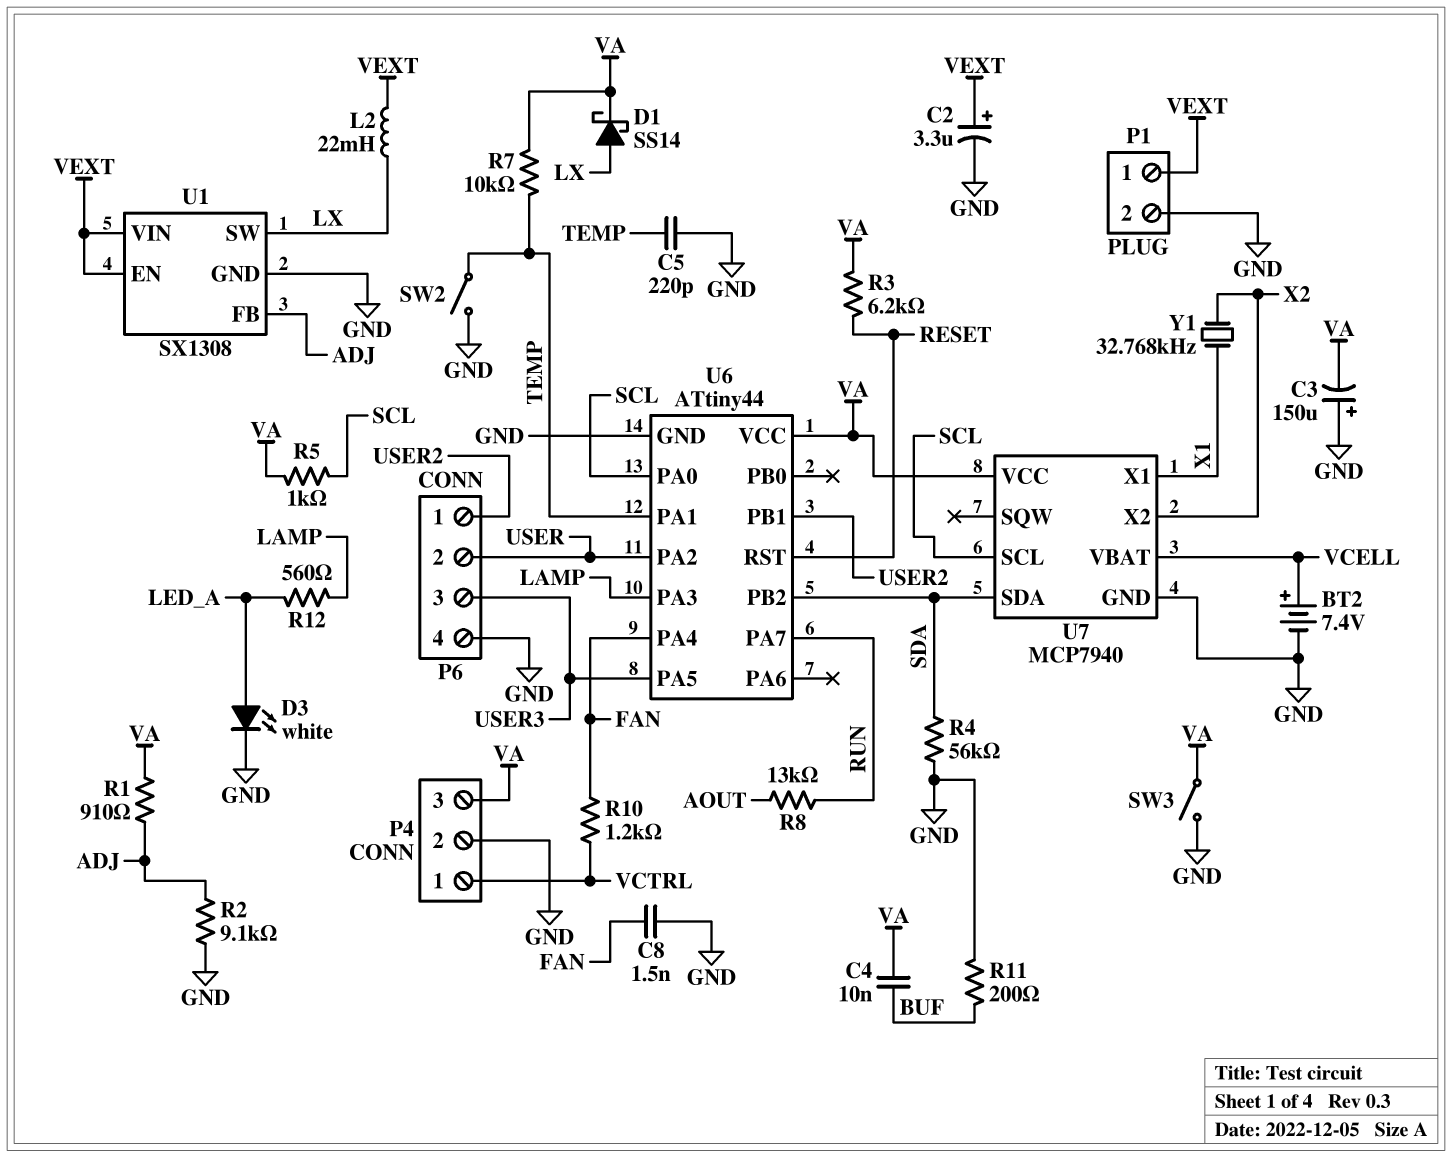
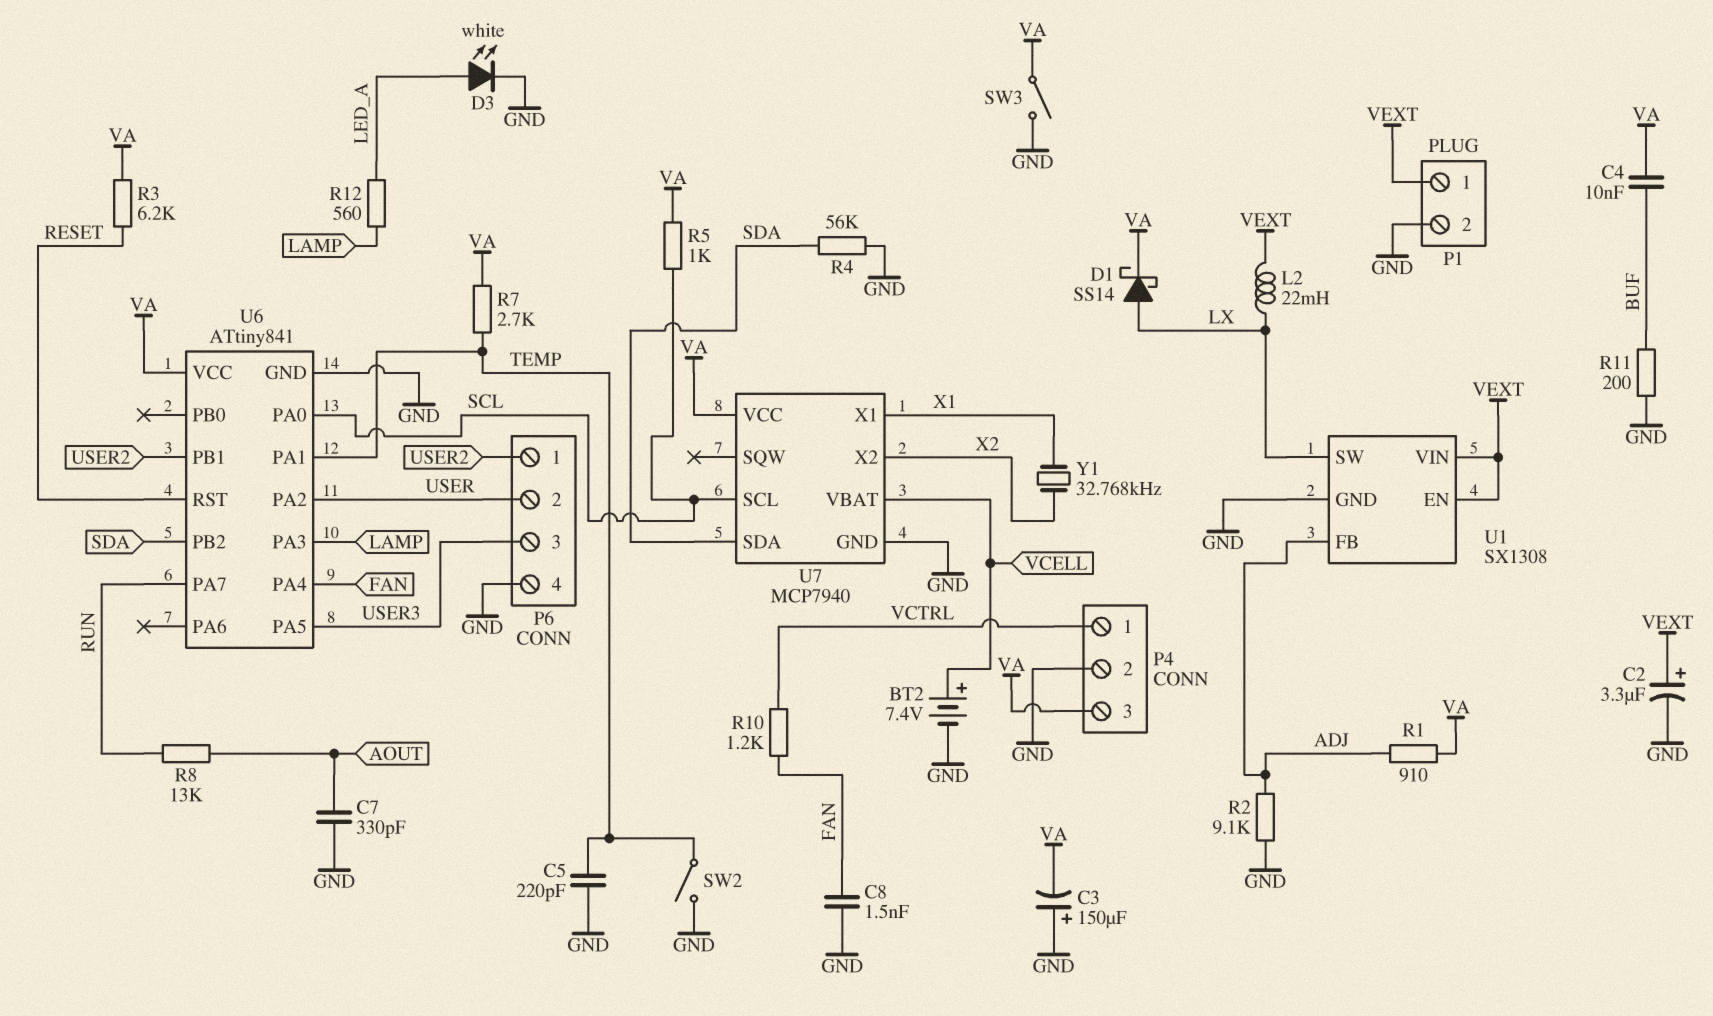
C7: none -> 330pF (AOUT, GND)
R7: 10k (TEMP, VA) -> 2.7k (TEMP, VA)
U6: ATtiny44 -> ATtiny841

